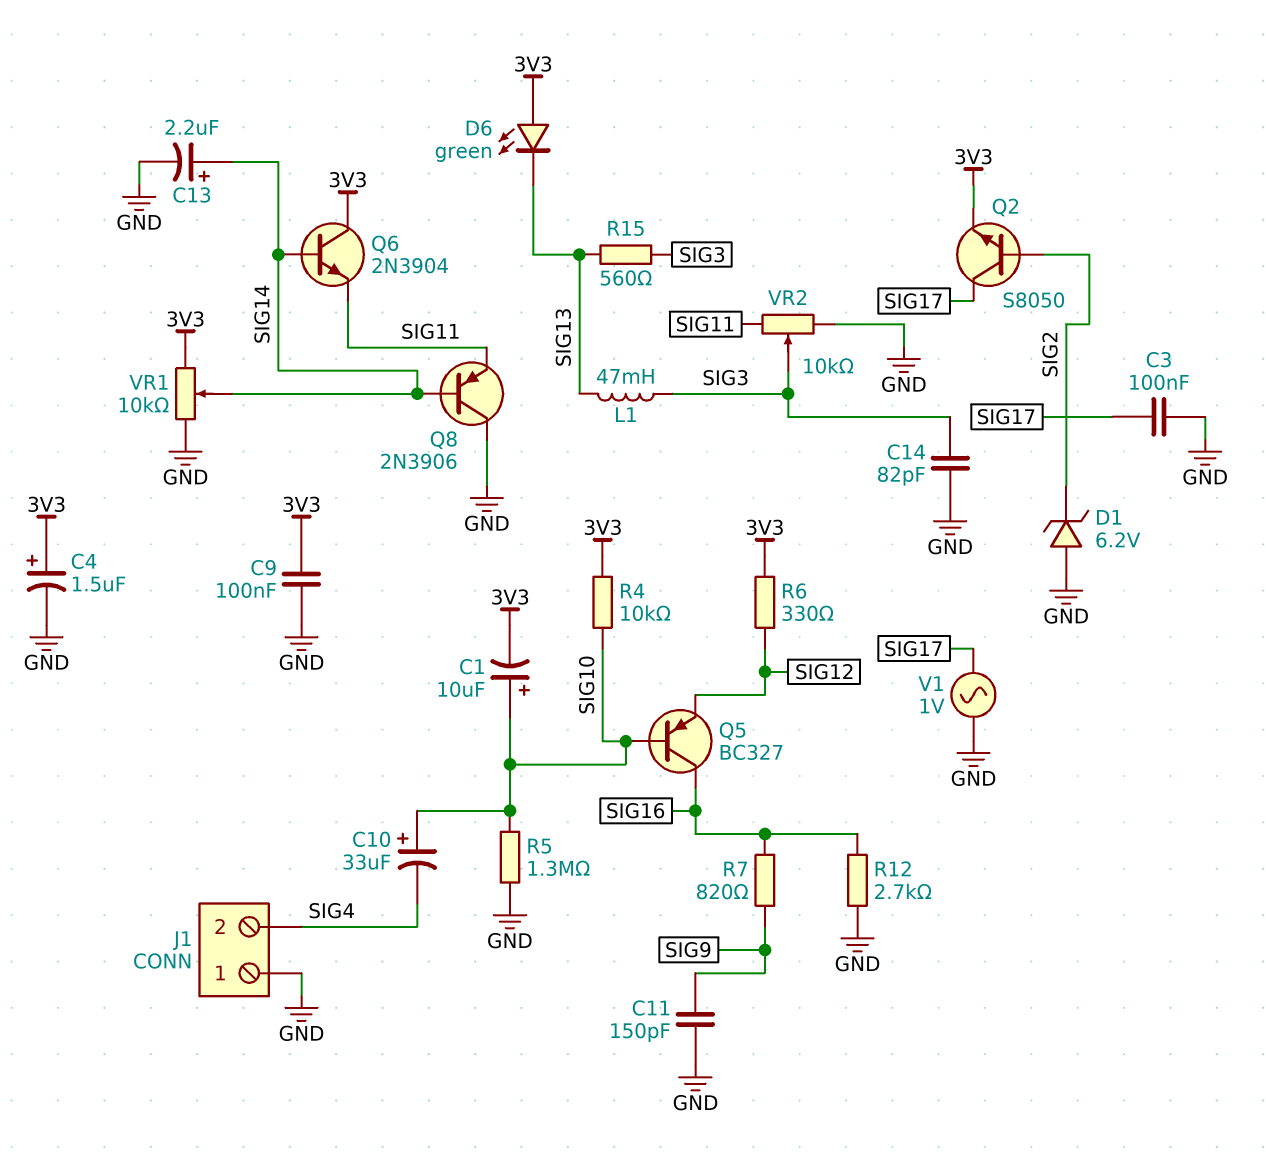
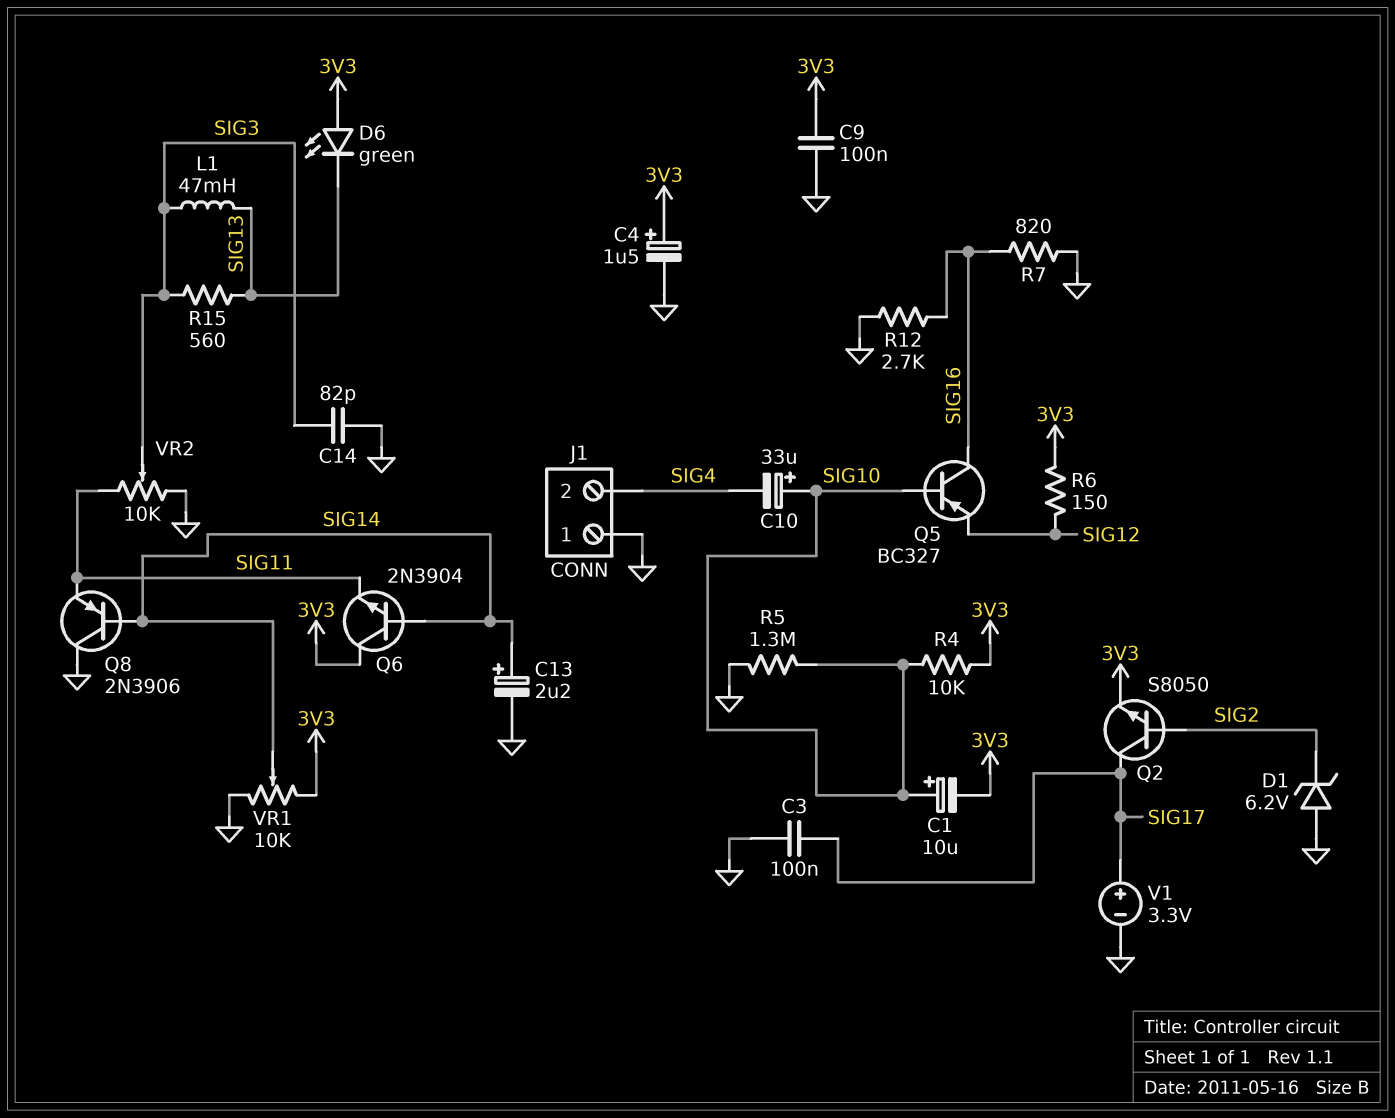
C11: 150pF (GND, SIG9) -> none
R6: 330 (3V3, SIG12) -> 150 (3V3, SIG12)
R7: 820 (SIG9, SIG16) -> 820 (GND, SIG16)
V1: AC 1V (GND, SIG17) -> 3.3V (plus SIG17, minus GND)

